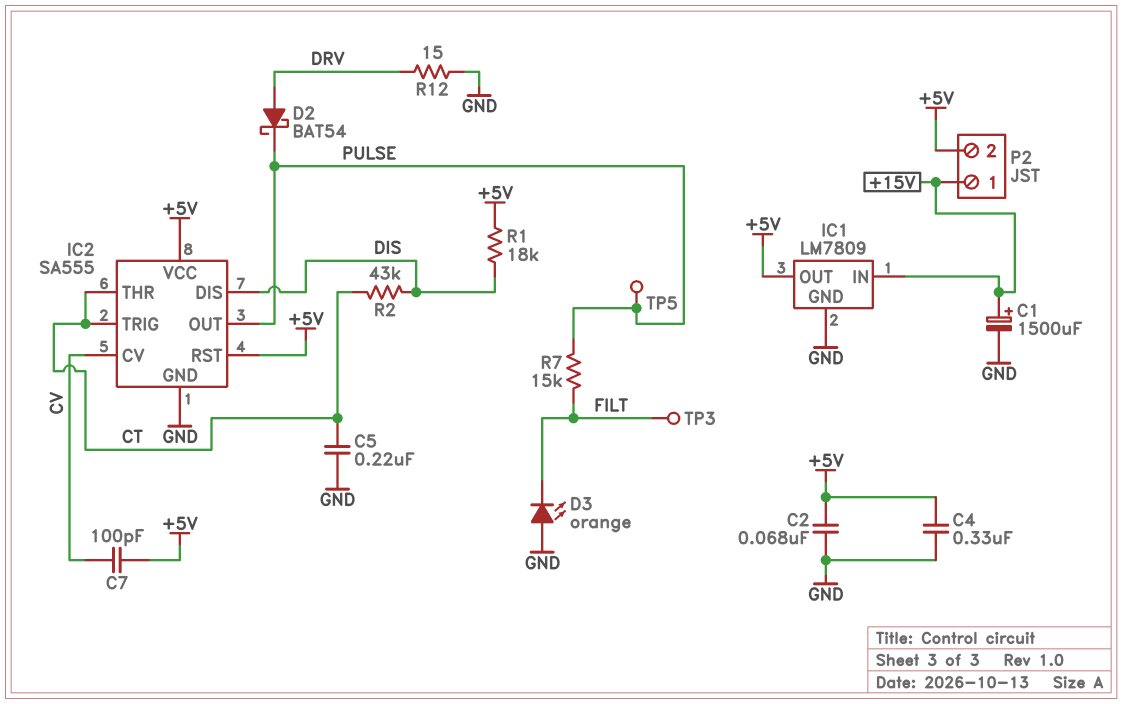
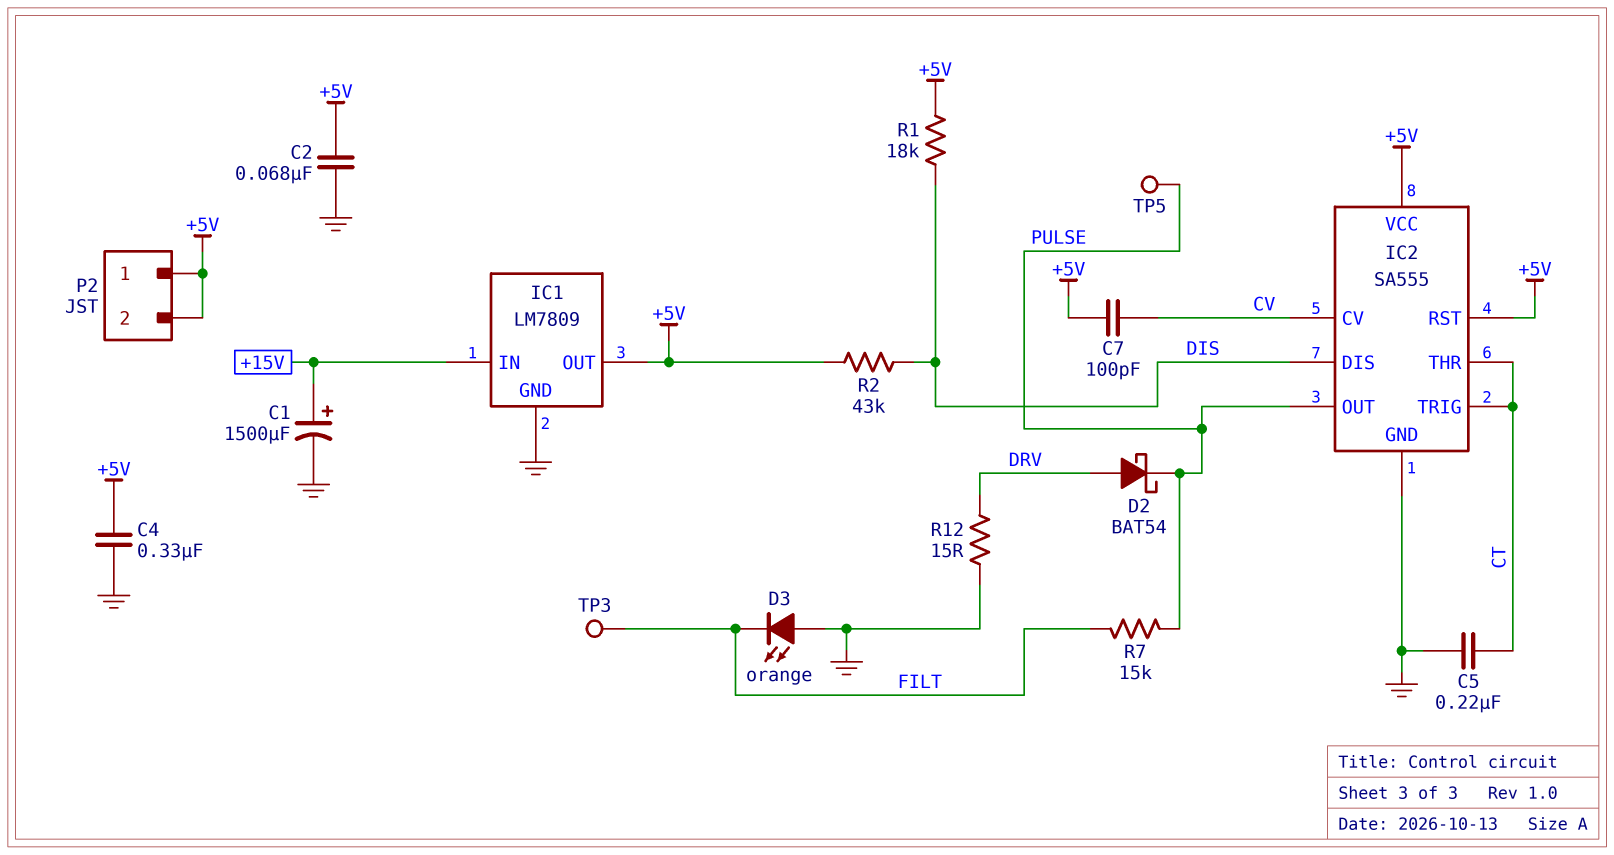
P2 pin 1: +15V -> +5V
R2: 43k (CT, DIS) -> 43k (+5V, DIS)

